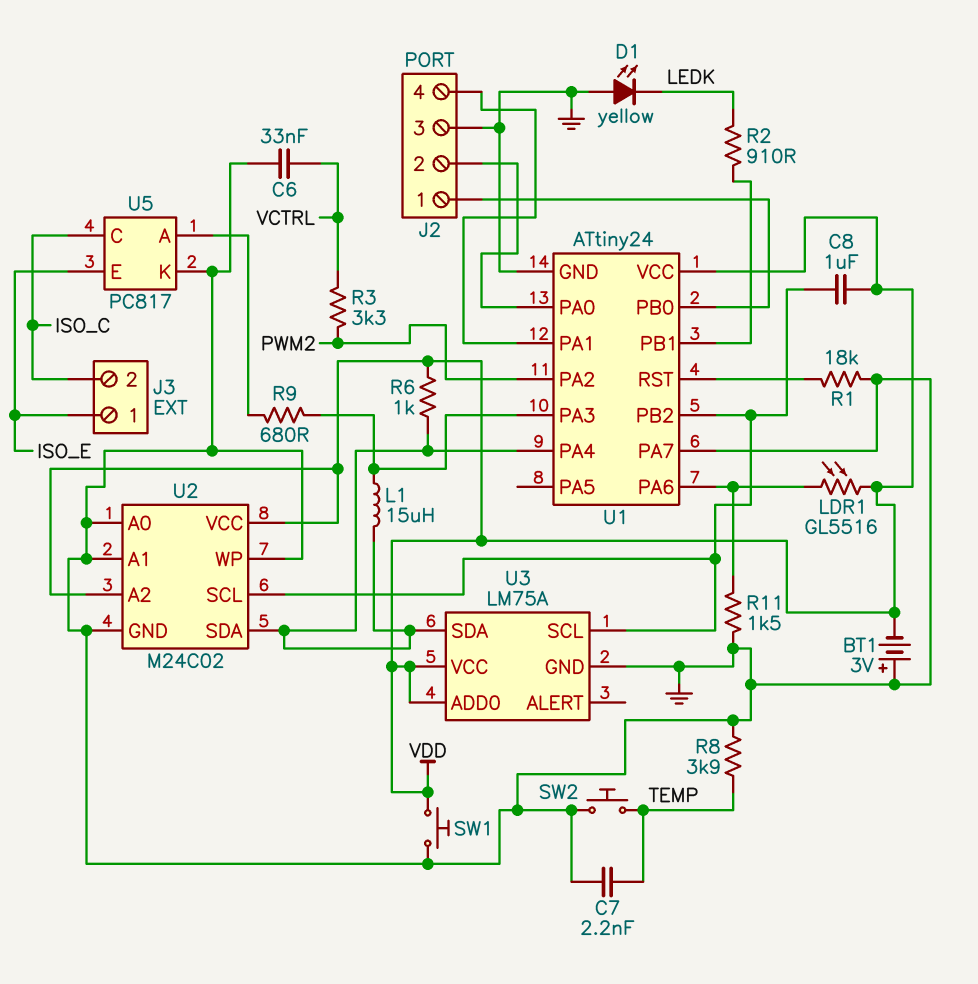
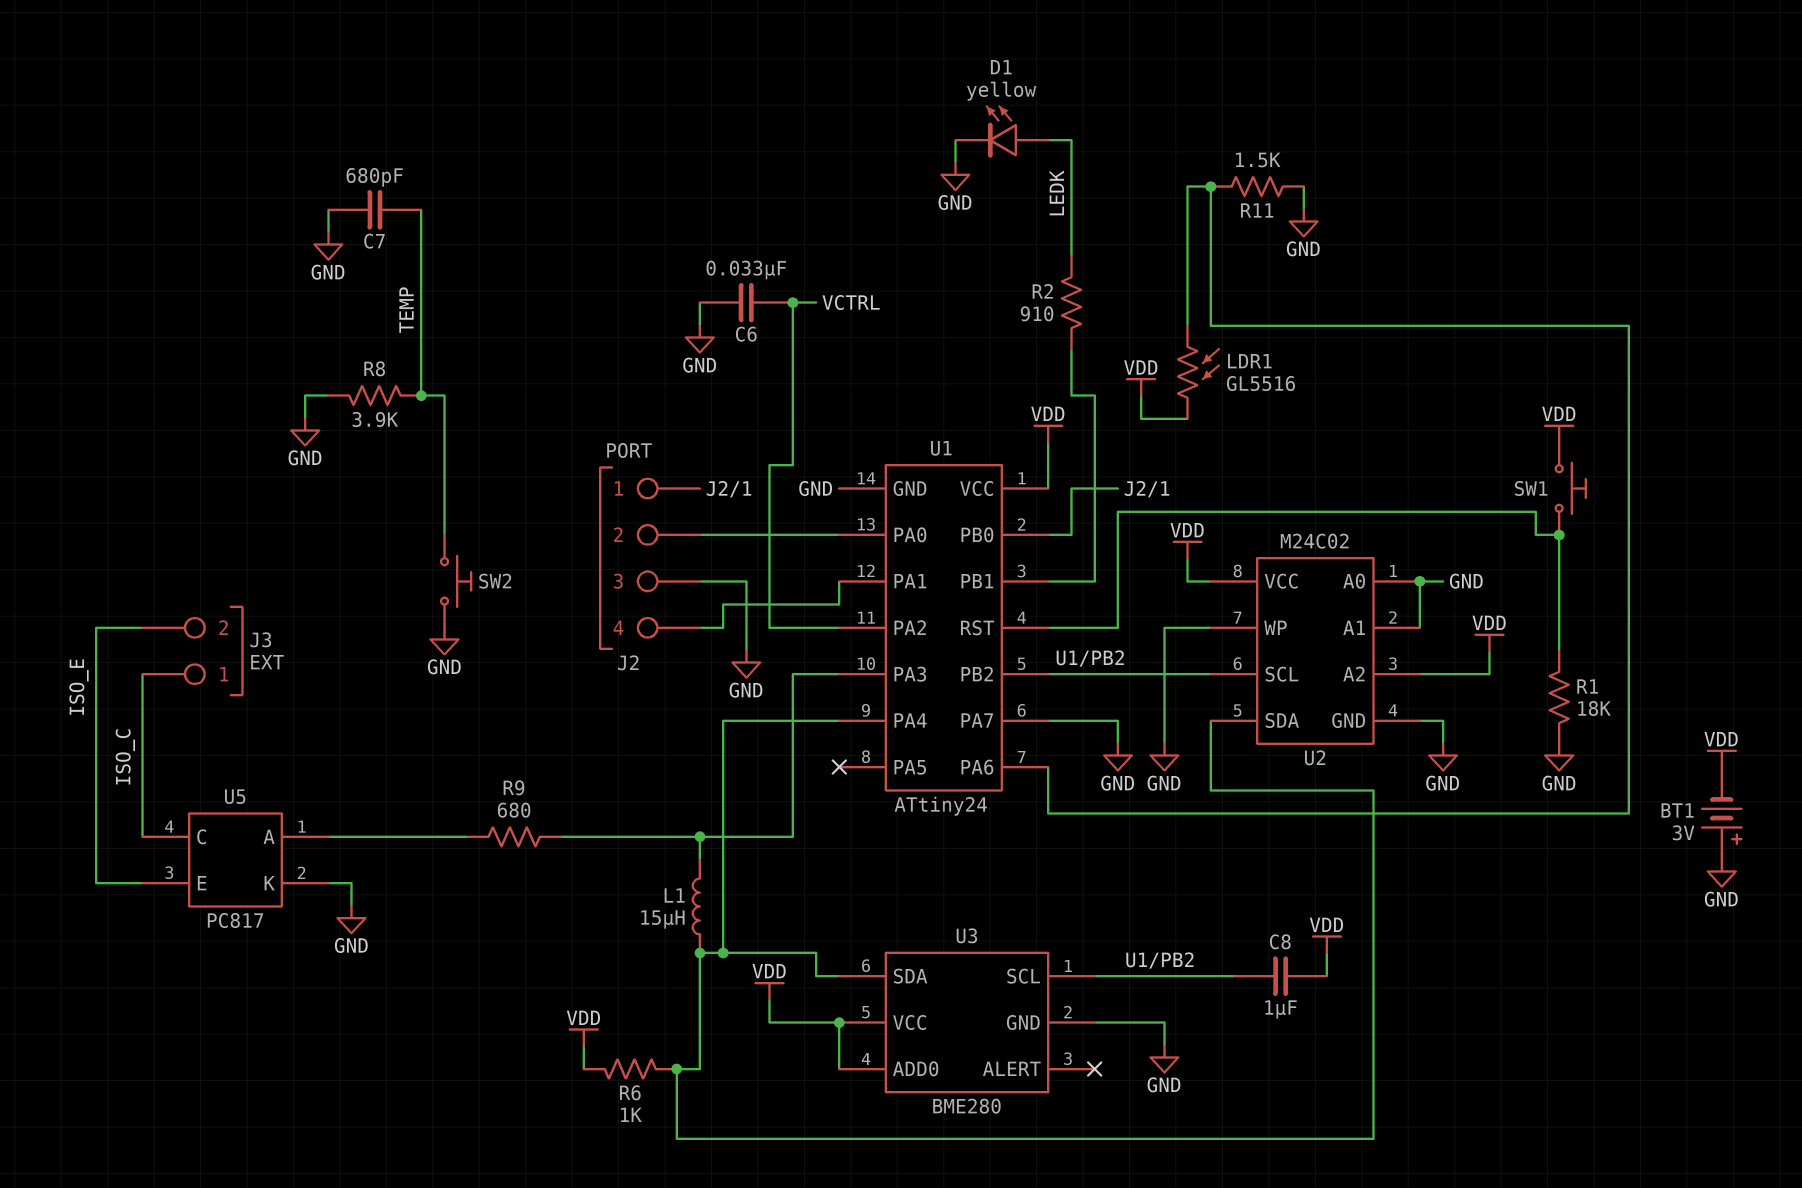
C7: 2.2nF (GND, TEMP) -> 680pF (GND, TEMP)
D1: LED yellow (A GND, K LEDK) -> LED yellow (A LEDK, K GND)
J3 pin 1: ISO_E -> ISO_C
J3 pin 2: ISO_C -> ISO_E
R3: 3.3k (PWM2, VCTRL) -> none
SW1: button (GND, VDD) -> button (U1/RST, VDD)
U1 pin PA2: PWM2 -> VCTRL
U3: LM75A -> BME280

